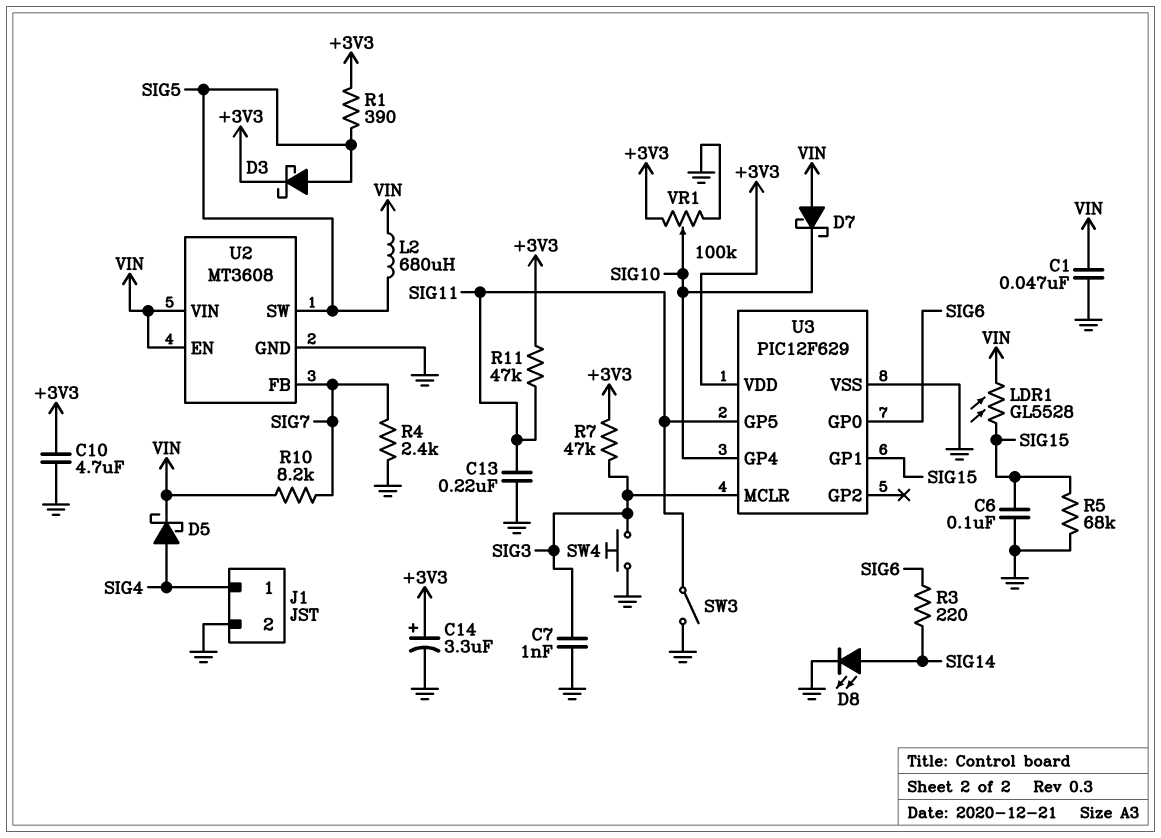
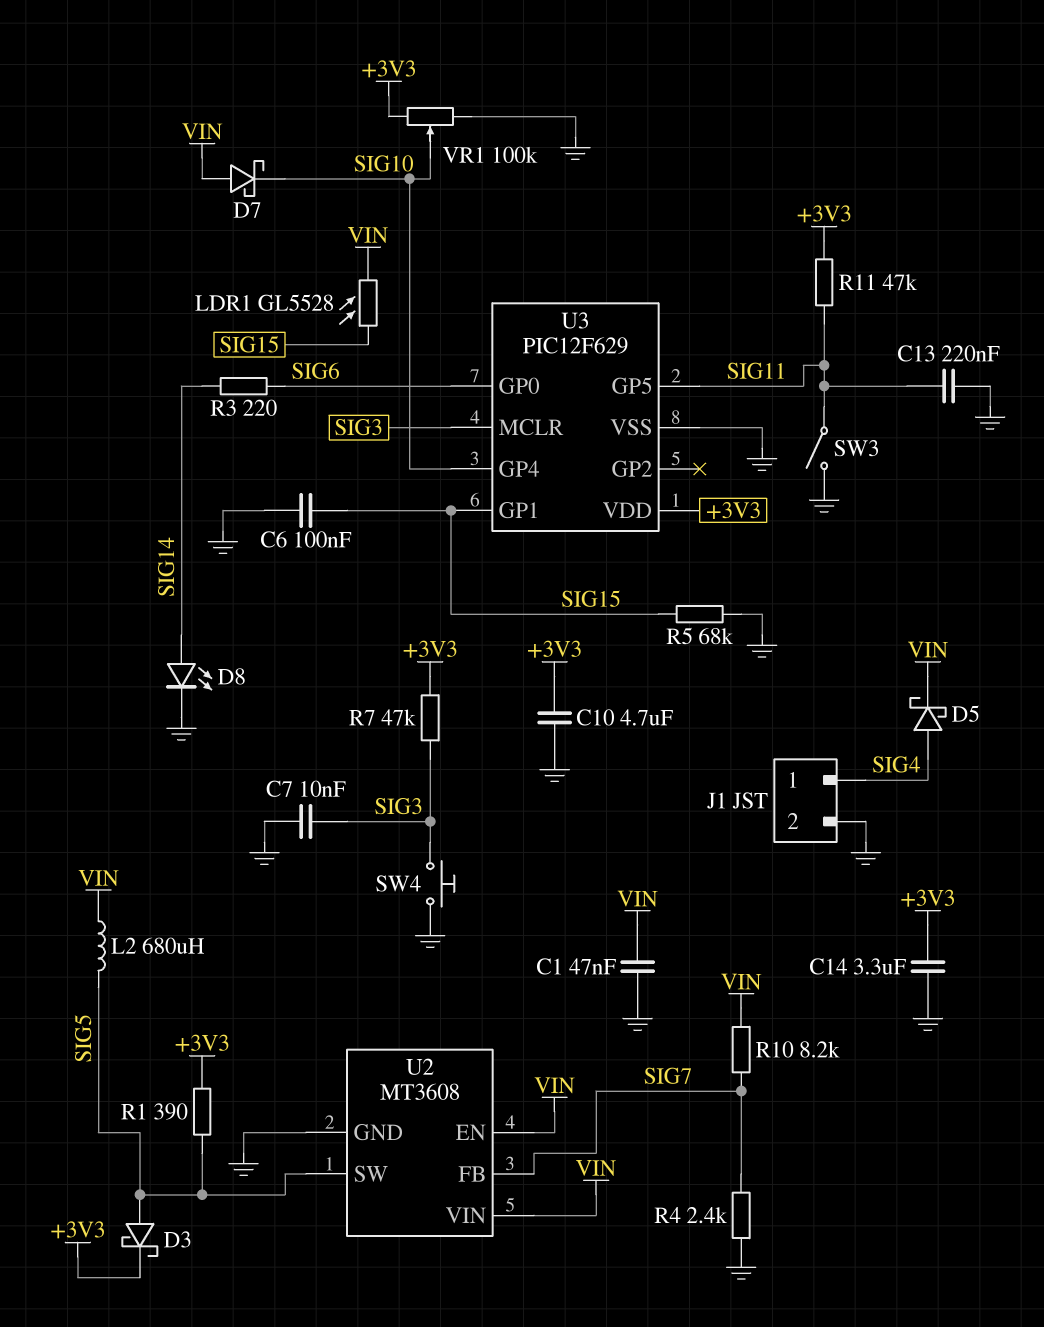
C7: 1nF (GND, SIG3) -> 10nF (GND, SIG3)
C14: 3.3uF (plus +3V3, minus GND) -> 3.3uF (+3V3, GND)

